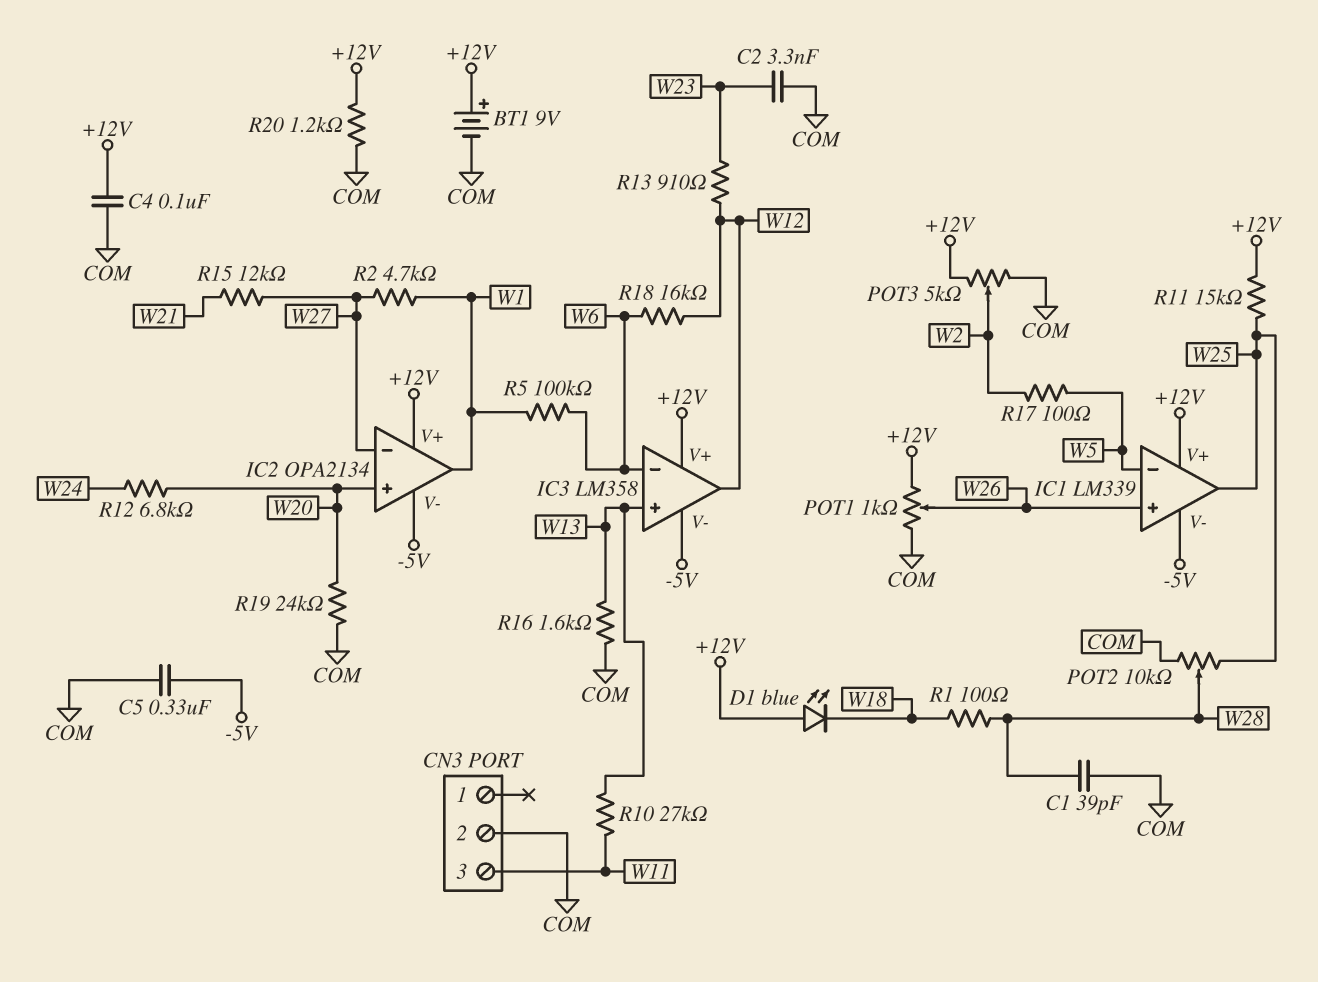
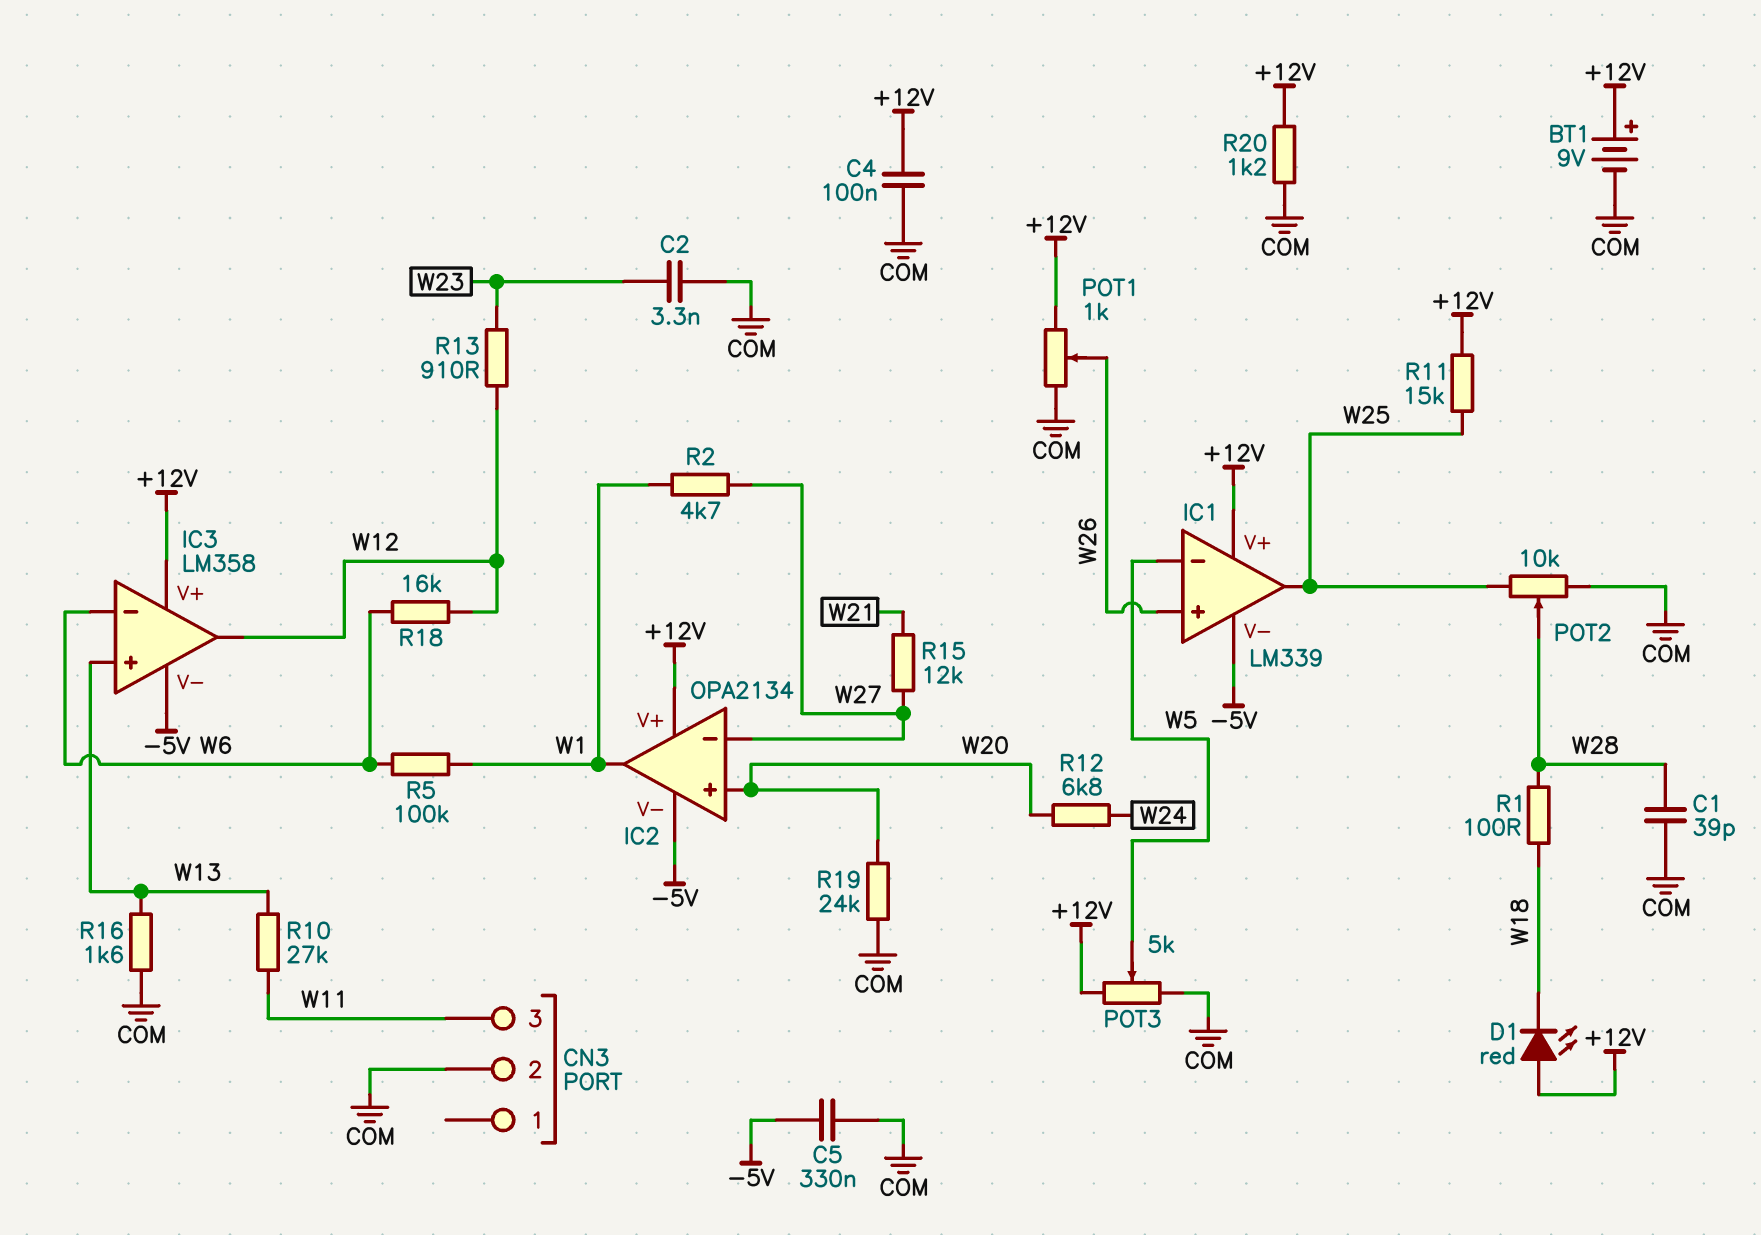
D1: LED blue (A +12V, K W18) -> LED red (A +12V, K W18)
POT3: 5k (+12V, COM, wiper W2) -> 5k (+12V, COM, wiper W5)
R17: 100 (W2, W5) -> none

